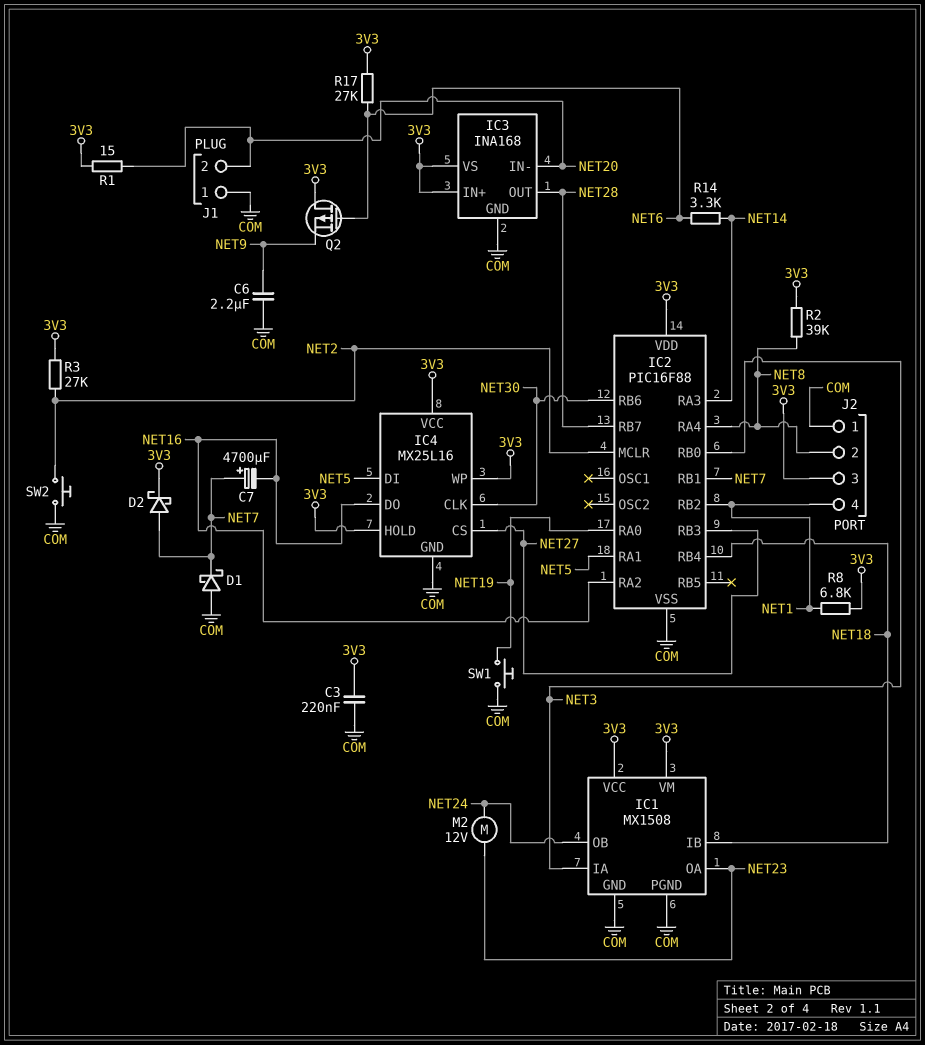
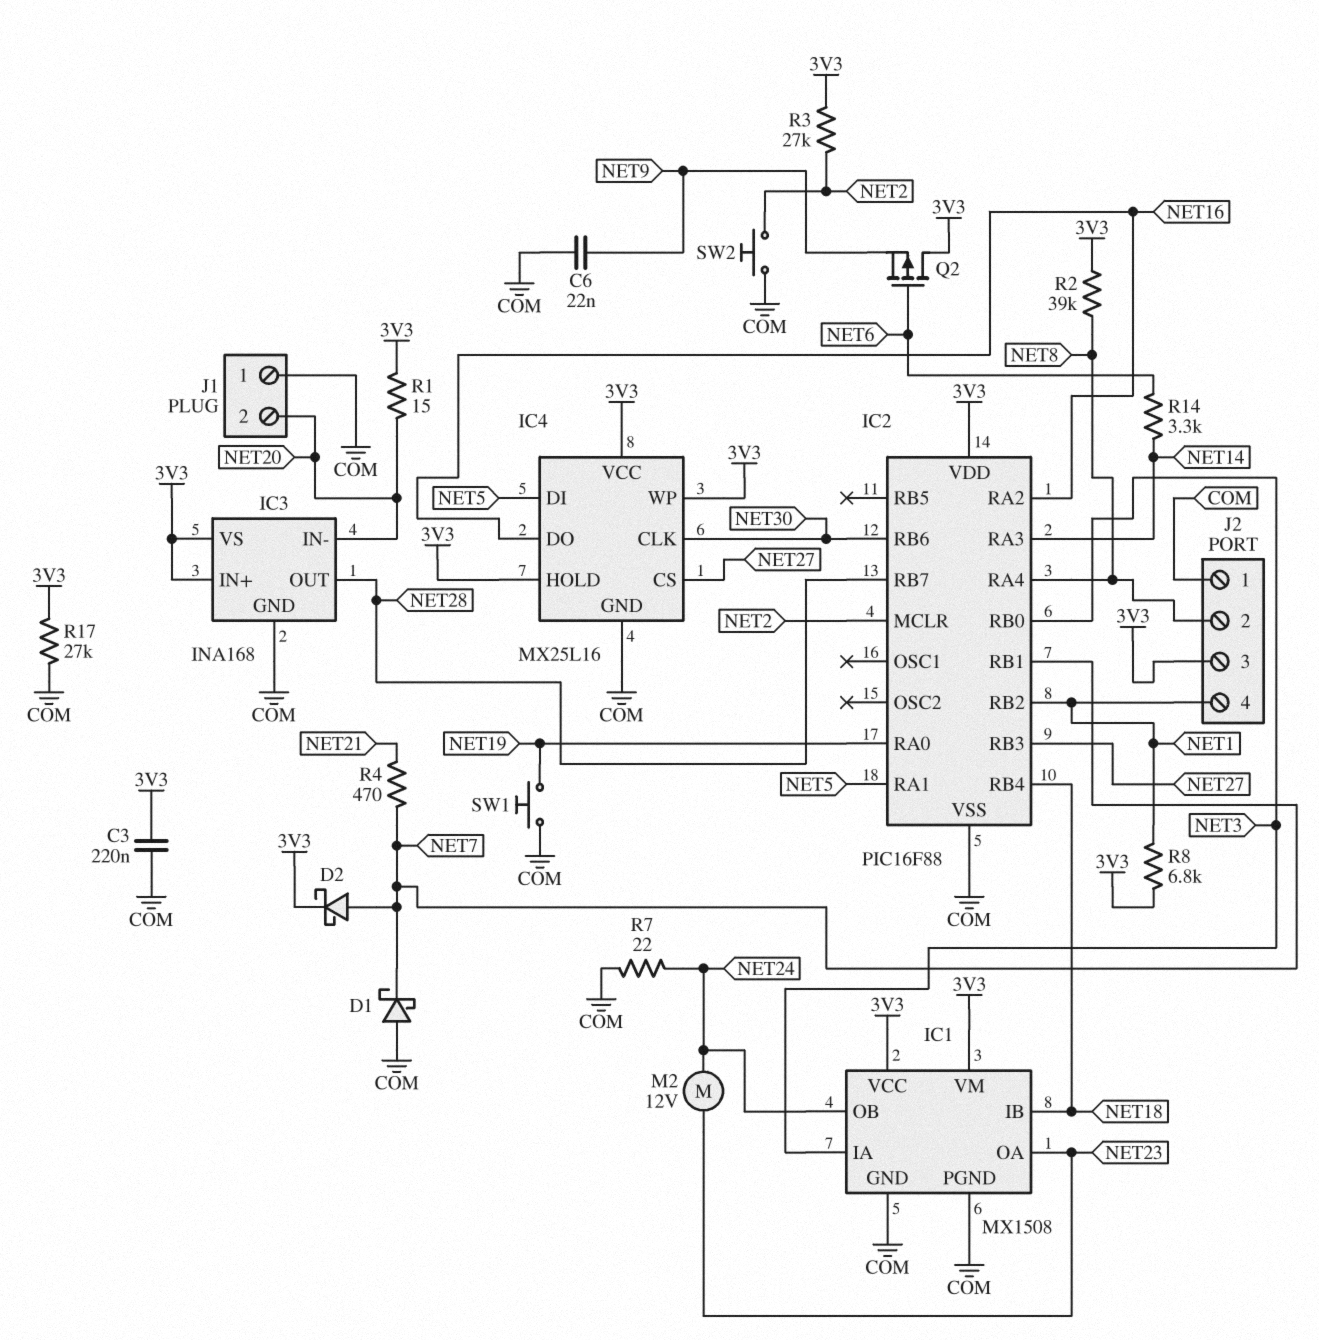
C6: 2.2uF (COM, NET9) -> 22nF (COM, NET9)
C7: 4700uF (plus NET7, minus NET16) -> none
R4: none -> 470 (NET7, NET21)
R7: none -> 22 (COM, NET24)
R17: 27k (3V3, NET6) -> 27k (3V3, COM)

